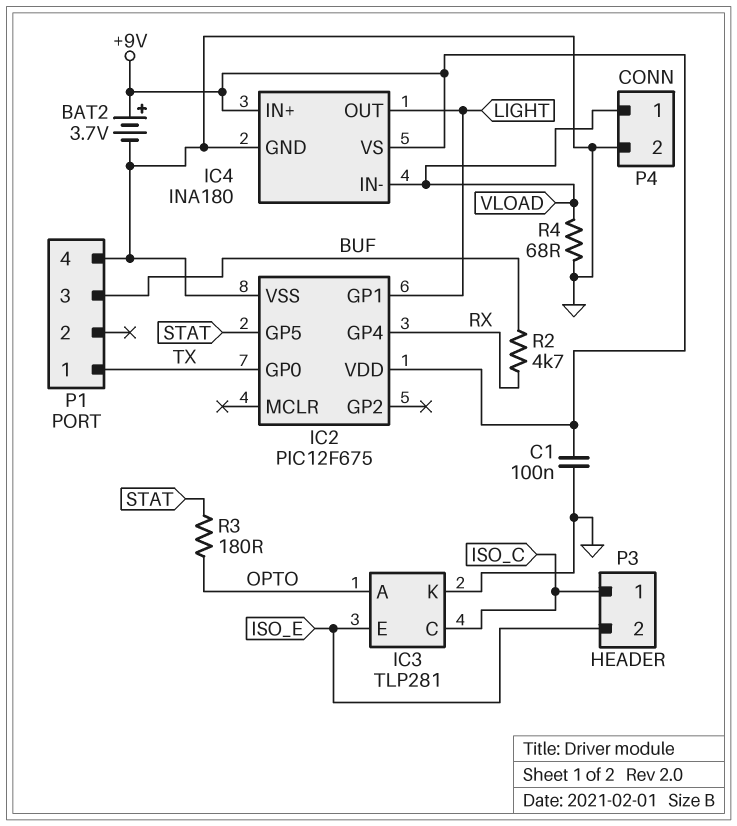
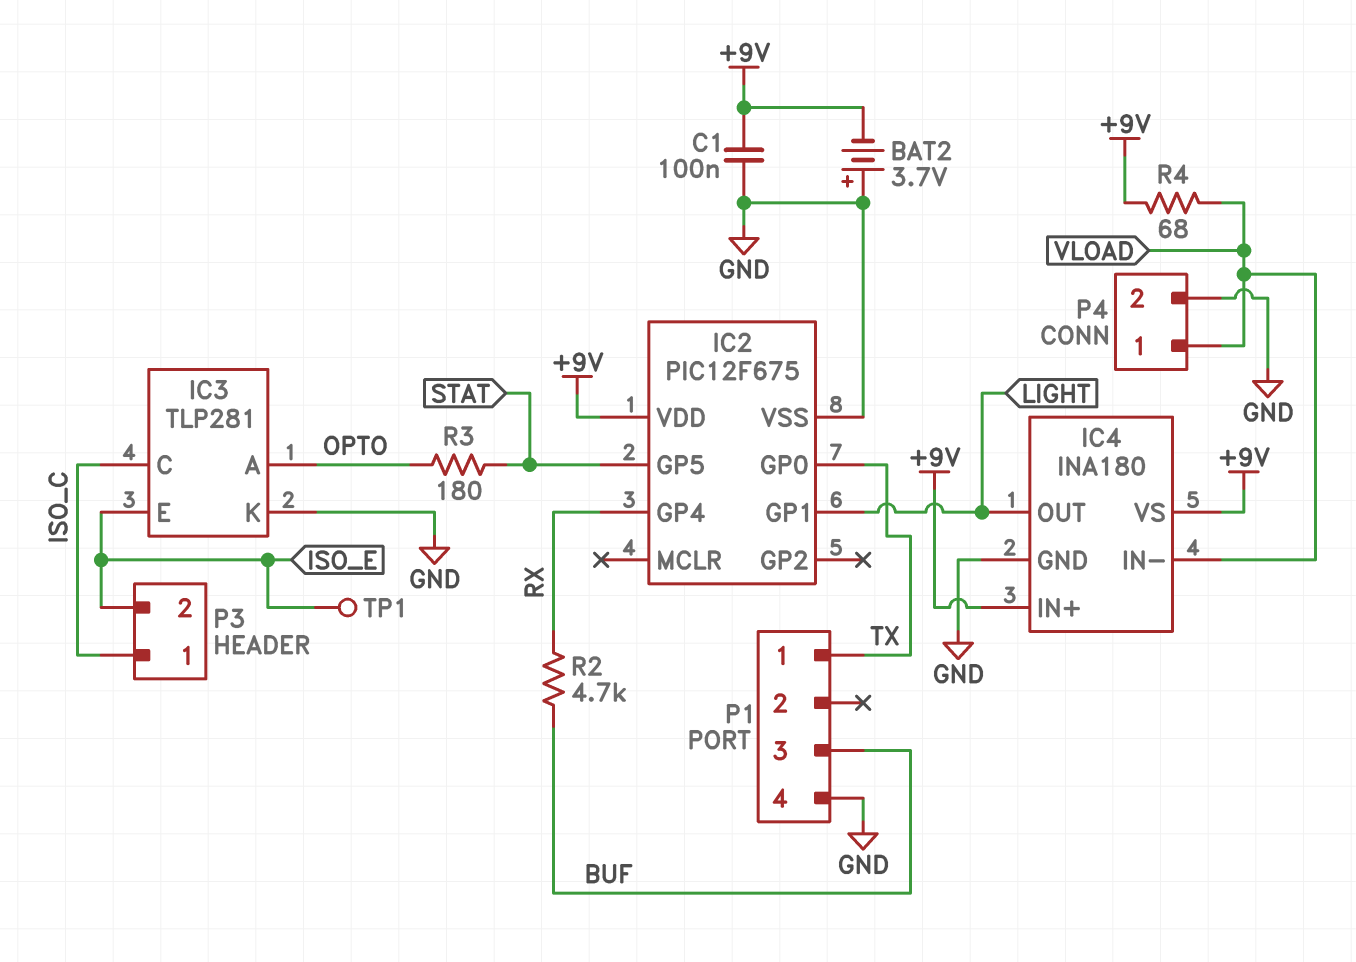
BAT2: 3.7V (plus +9V, minus GND) -> 3.7V (plus GND, minus +9V)
R4: 68 (GND, VLOAD) -> 68 (+9V, VLOAD)
TP1: none -> test point (ISO_E)

